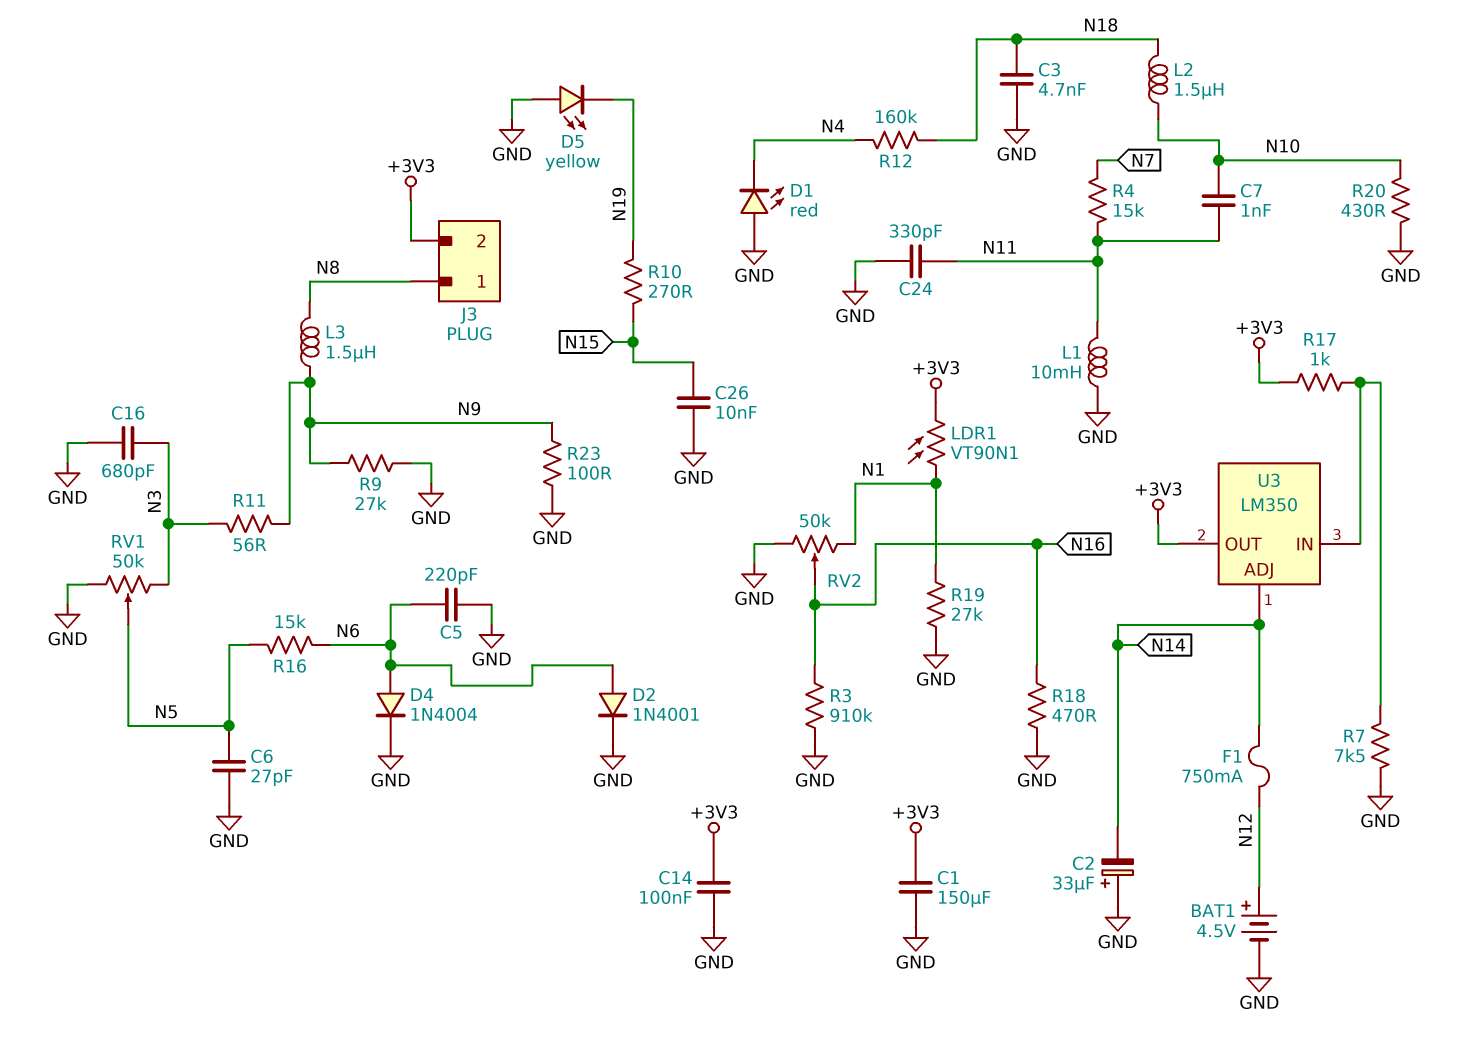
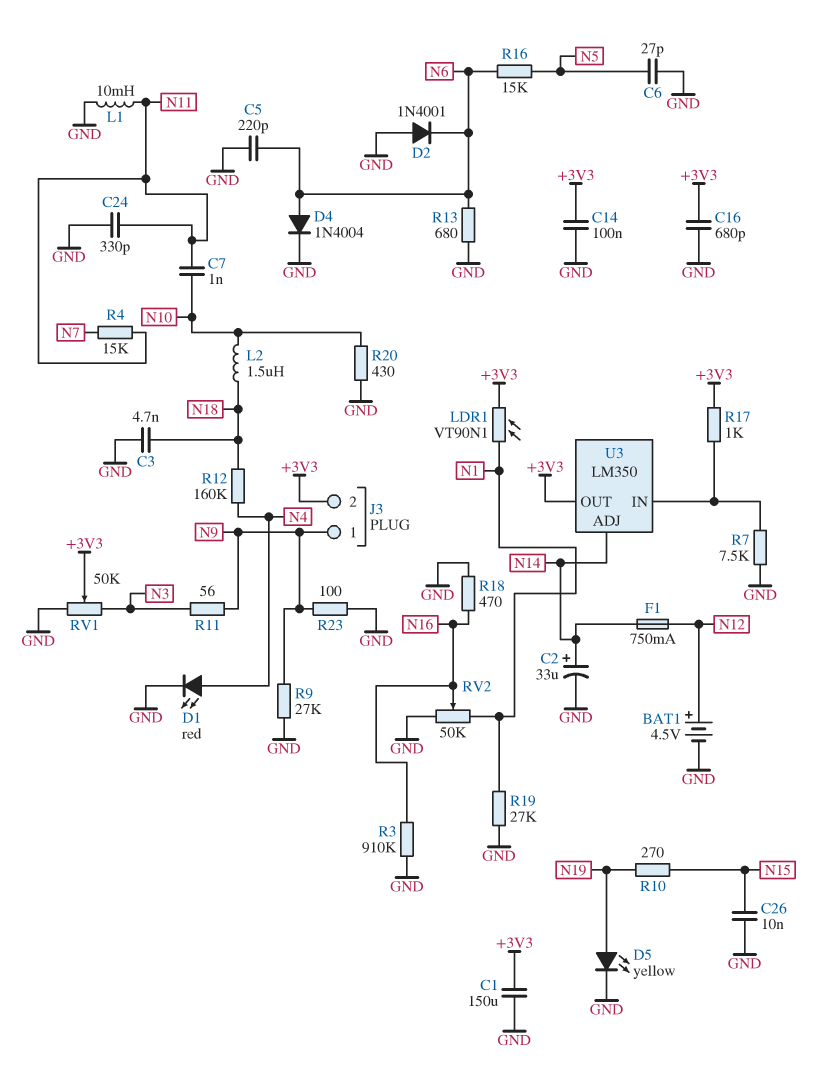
C2: 33uF (plus GND, minus N14) -> 33uF (plus N14, minus GND)
C16: 680pF (GND, N3) -> 680pF (+3V3, GND)
D1: LED red (A GND, K N4) -> LED red (A N4, K GND)
D2: diode 1N4001 (A N6, K GND) -> diode 1N4001 (A GND, K N6)
D5: LED yellow (A GND, K N19) -> LED yellow (A N19, K GND)
J3 pin 1: N8 -> N9
L3: 1.5uH (N8, N9) -> none
R13: none -> 680 (GND, N6)
RV1: 50k (GND, N3, wiper N5) -> 50k (GND, N3, wiper +3V3)

